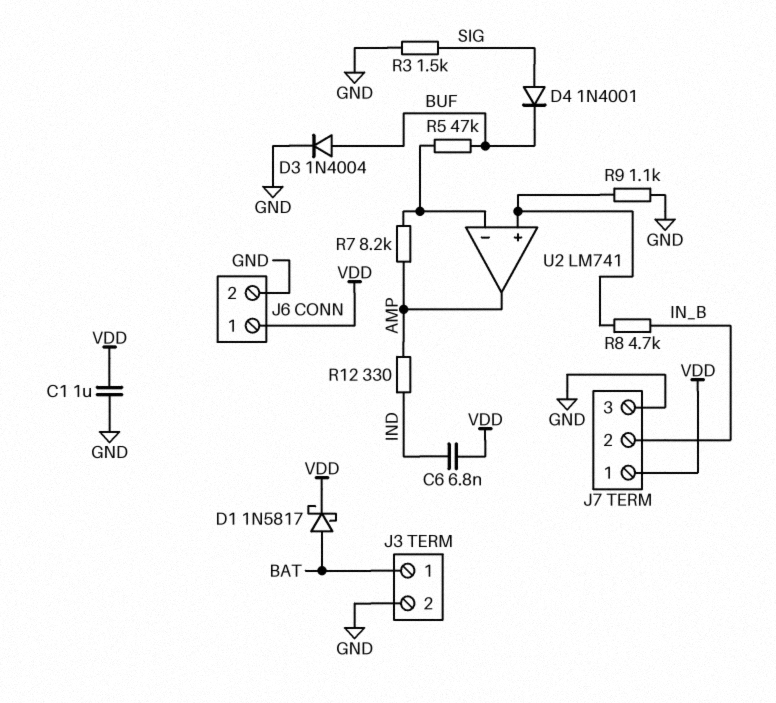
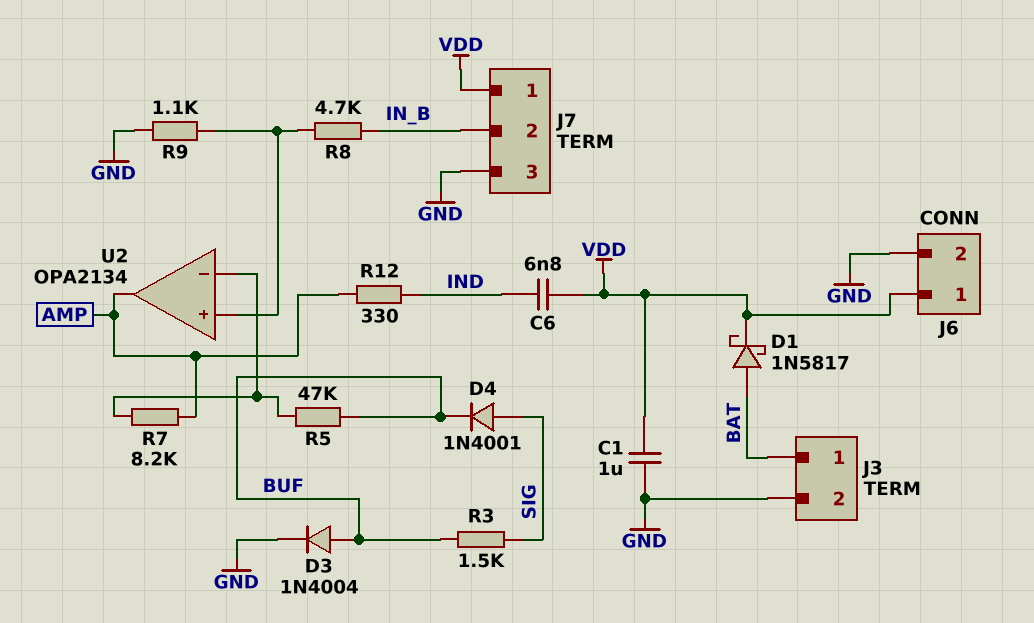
R3: 1.5k (GND, SIG) -> 1.5k (BUF, SIG)
U2: LM741 -> OPA2134

